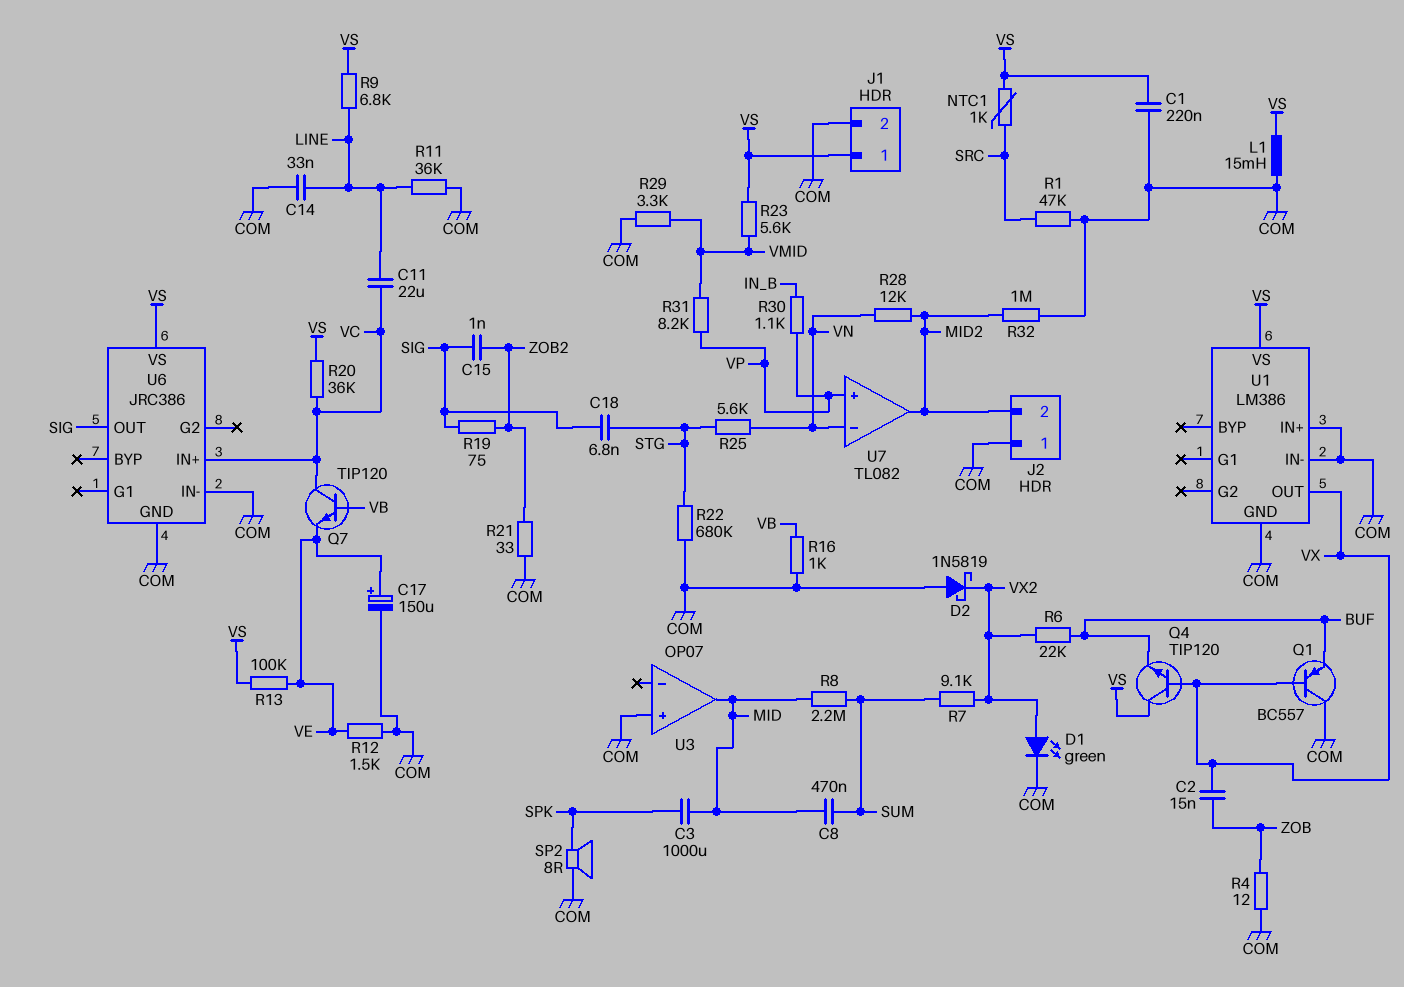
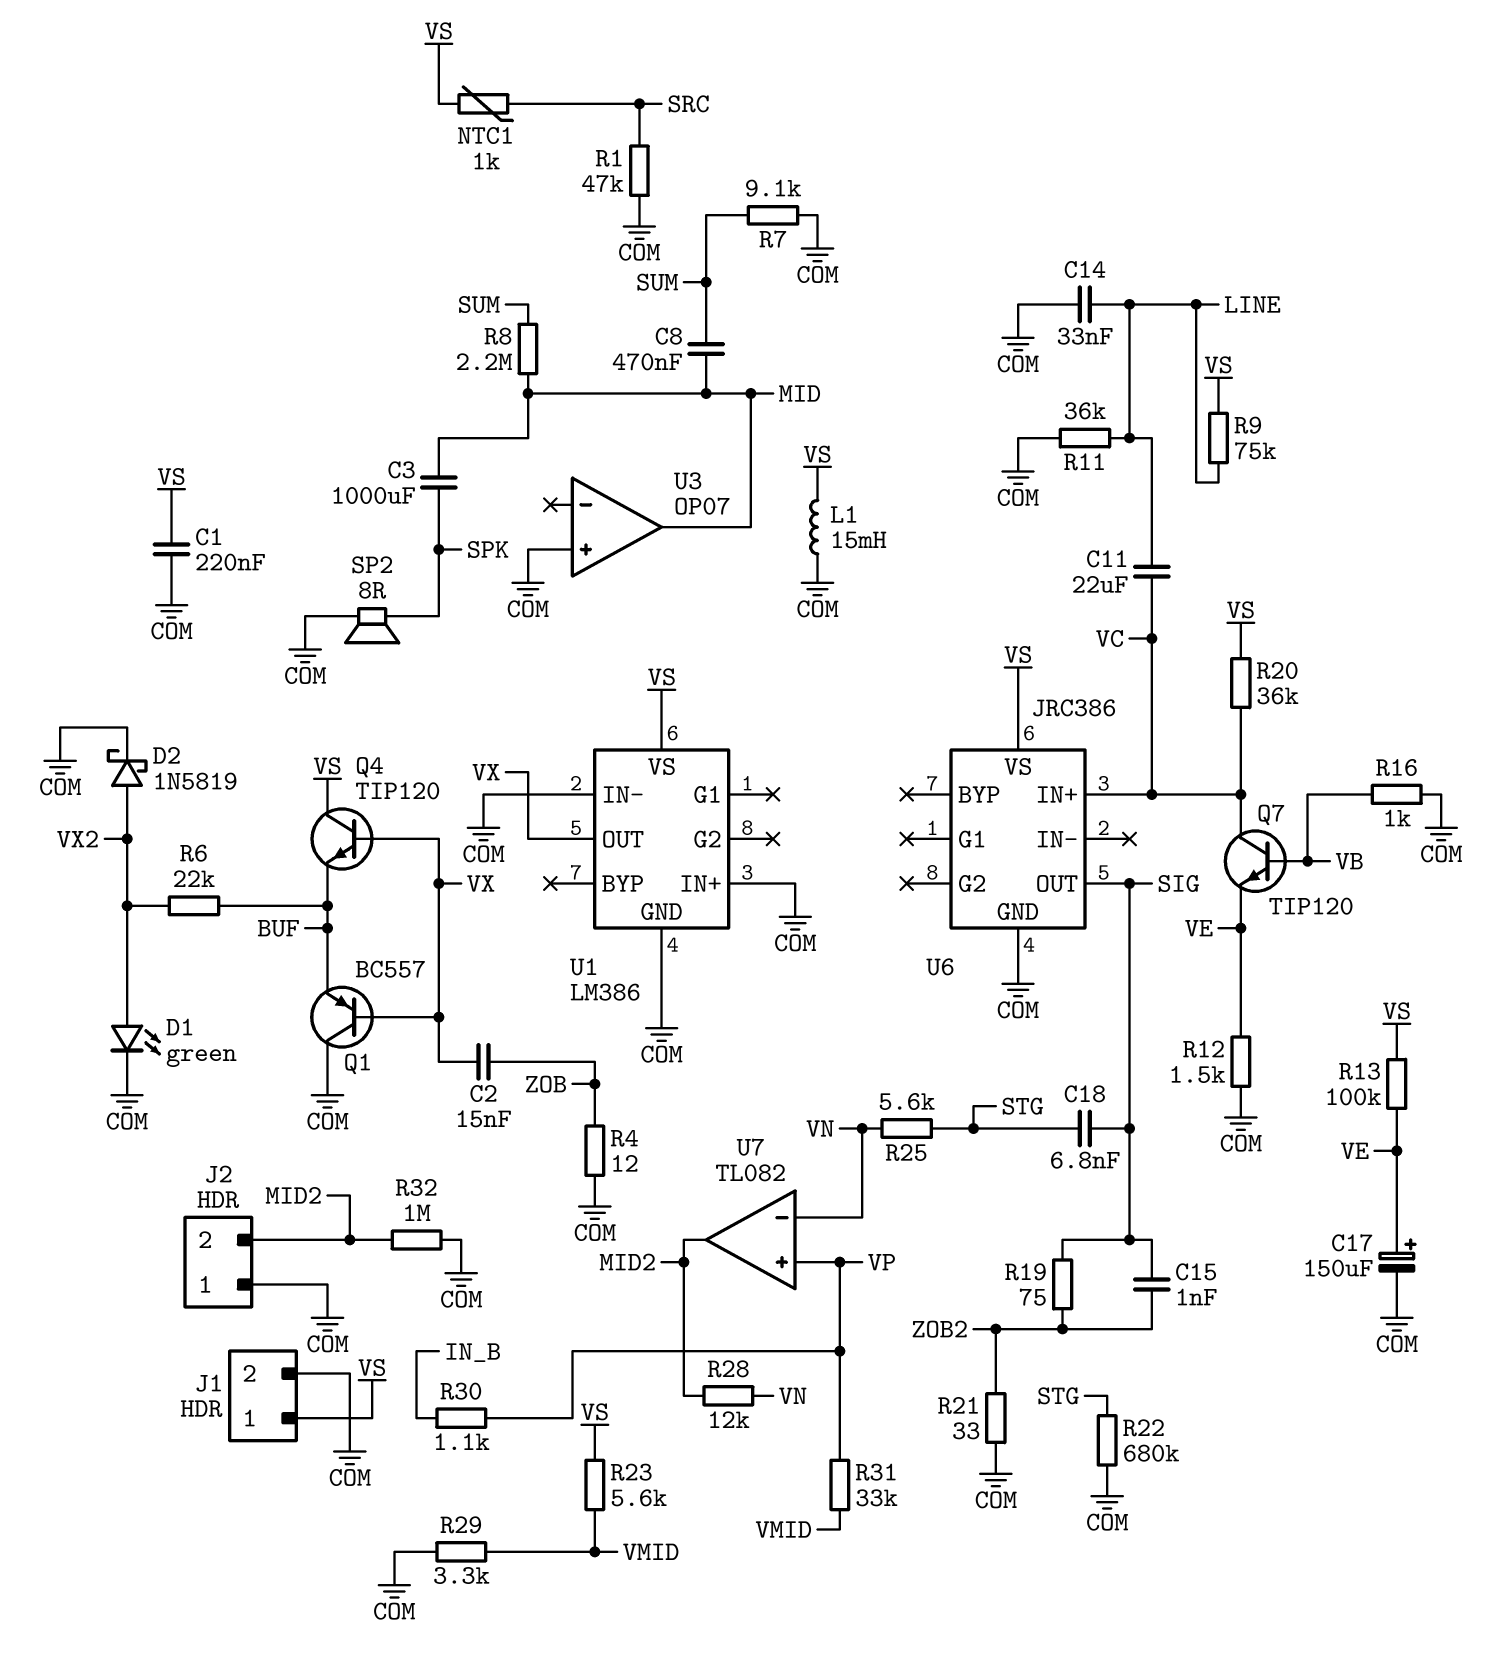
D2: schottky 1N5819 (A COM, K VX2) -> schottky 1N5819 (A VX2, K COM)
R7: 9.1k (SUM, VX2) -> 9.1k (COM, SUM)
R9: 6.8k (LINE, VS) -> 75k (LINE, VS)
R31: 8.2k (VMID, VP) -> 33k (VMID, VP)
U6 pin IN-: COM -> none

